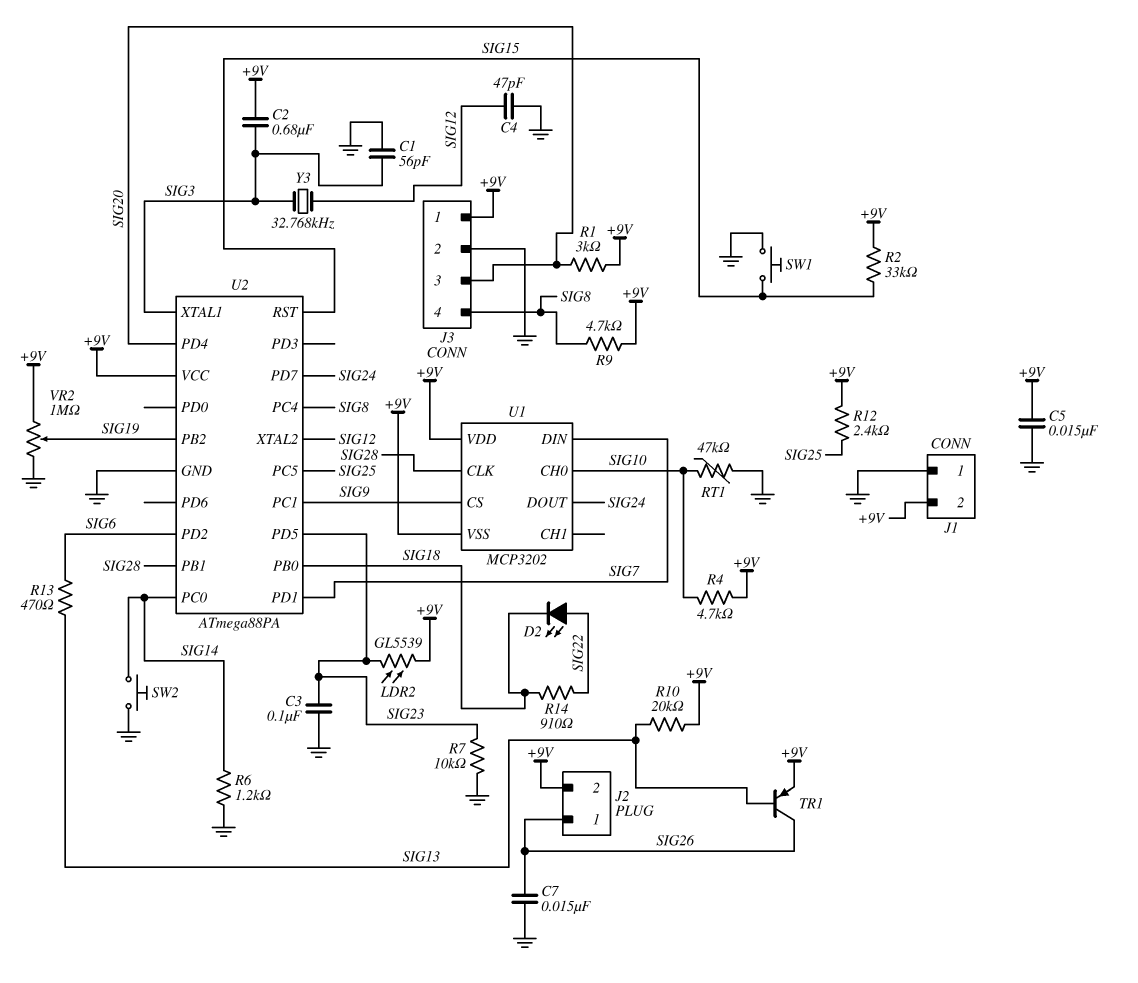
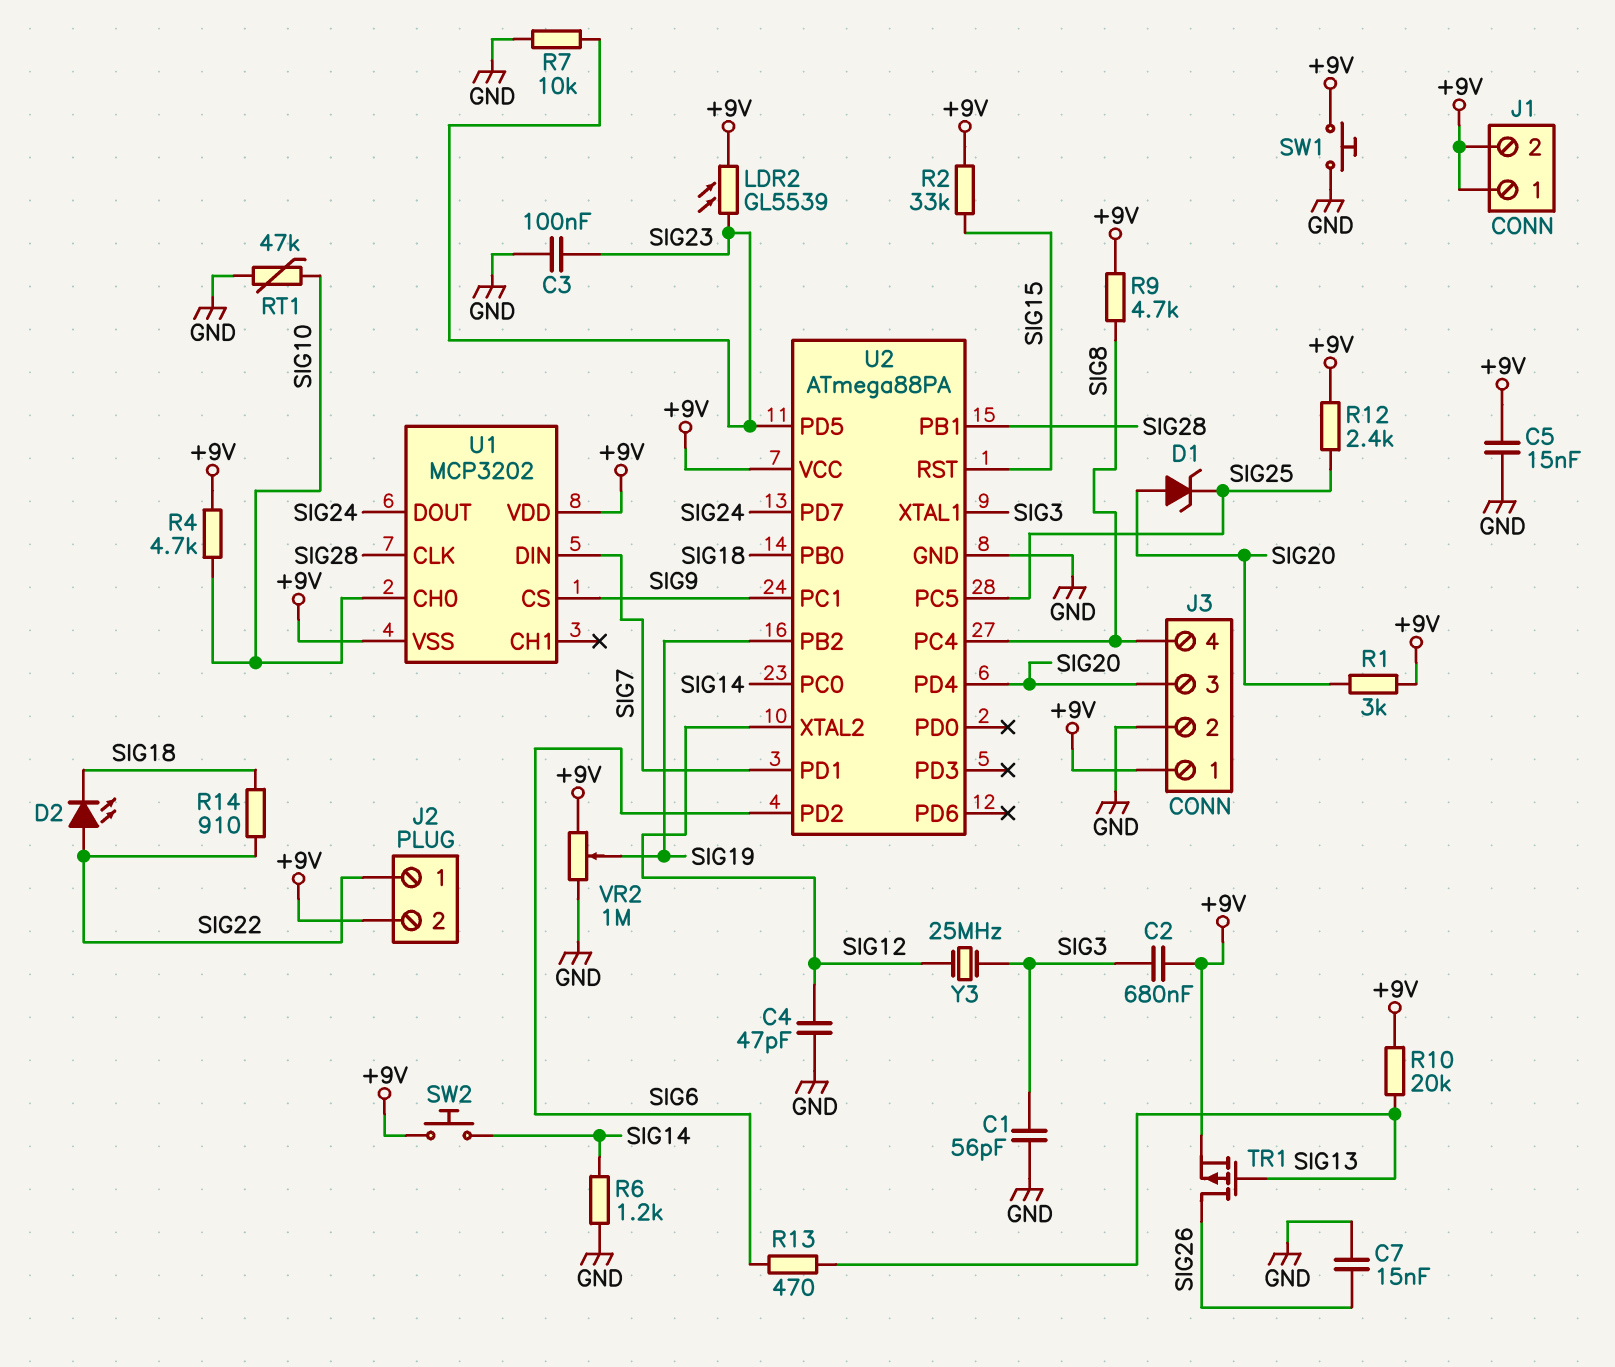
D1: none -> zener (A SIG20, K SIG25)
J1 pin 1: GND -> +9V
J2 pin 1: SIG26 -> SIG22
SW1: button (GND, SIG15) -> button (+9V, GND)
SW2: button (GND, SIG14) -> button (+9V, SIG14)
TR1: PNP (B SIG13, C SIG26, E +9V) -> PMOS (G SIG13, D SIG26, S +9V)
Y3: 32.768kHz (SIG3, SIG12) -> 25MHz (SIG3, SIG12)

